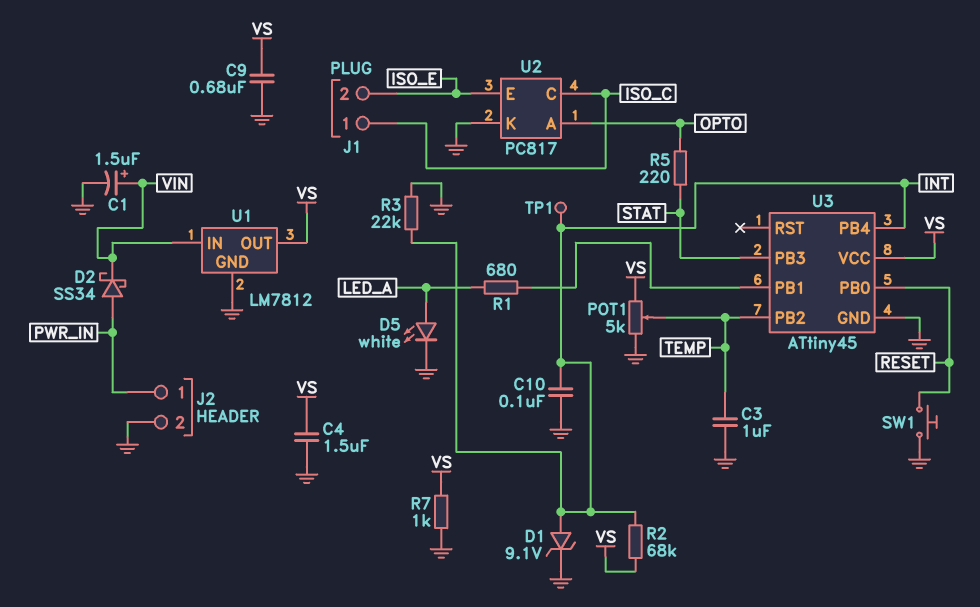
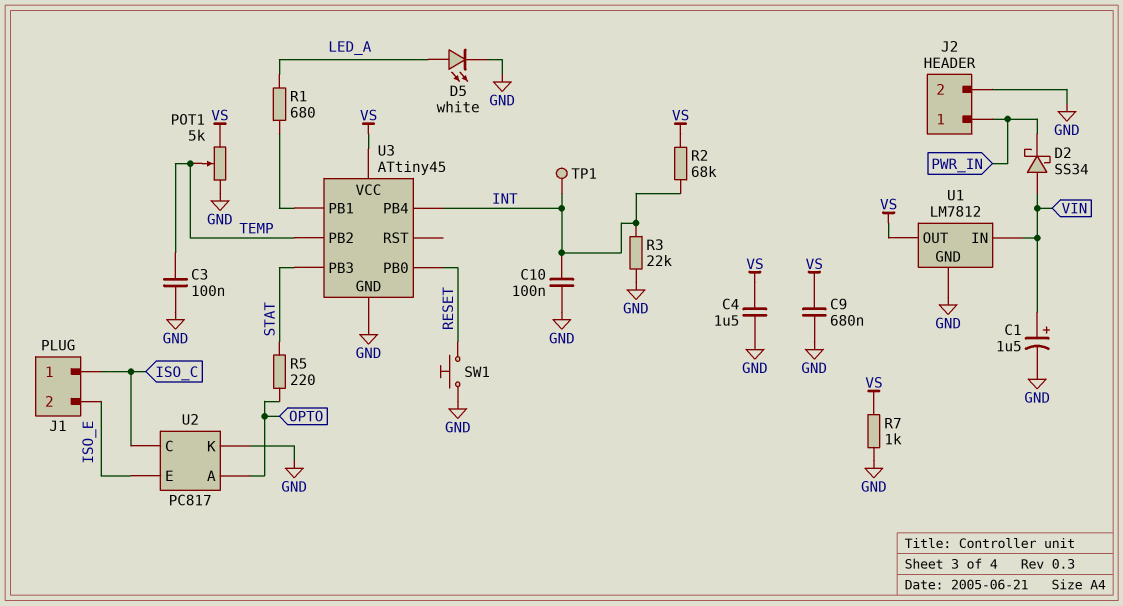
C3: 1uF (GND, TEMP) -> 100nF (GND, TEMP)
D1: zener 9.1V (A INT, K GND) -> none
D2: schottky SS34 (A PWR_IN, K VIN) -> schottky SS34 (A VIN, K PWR_IN)

